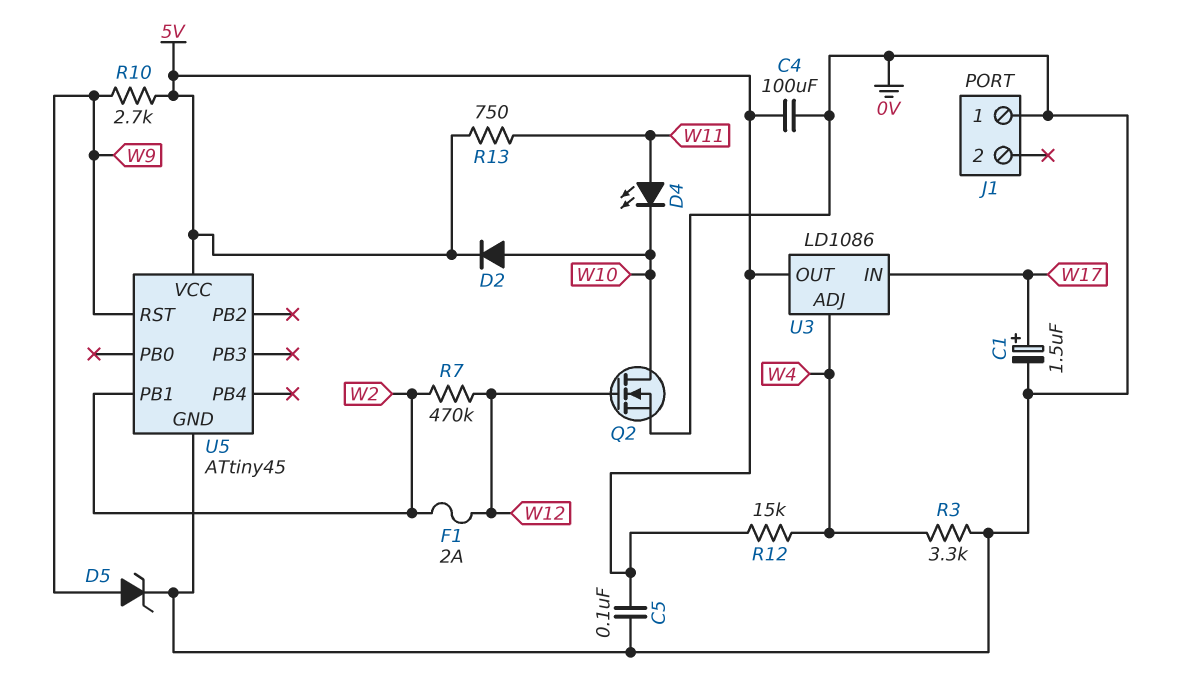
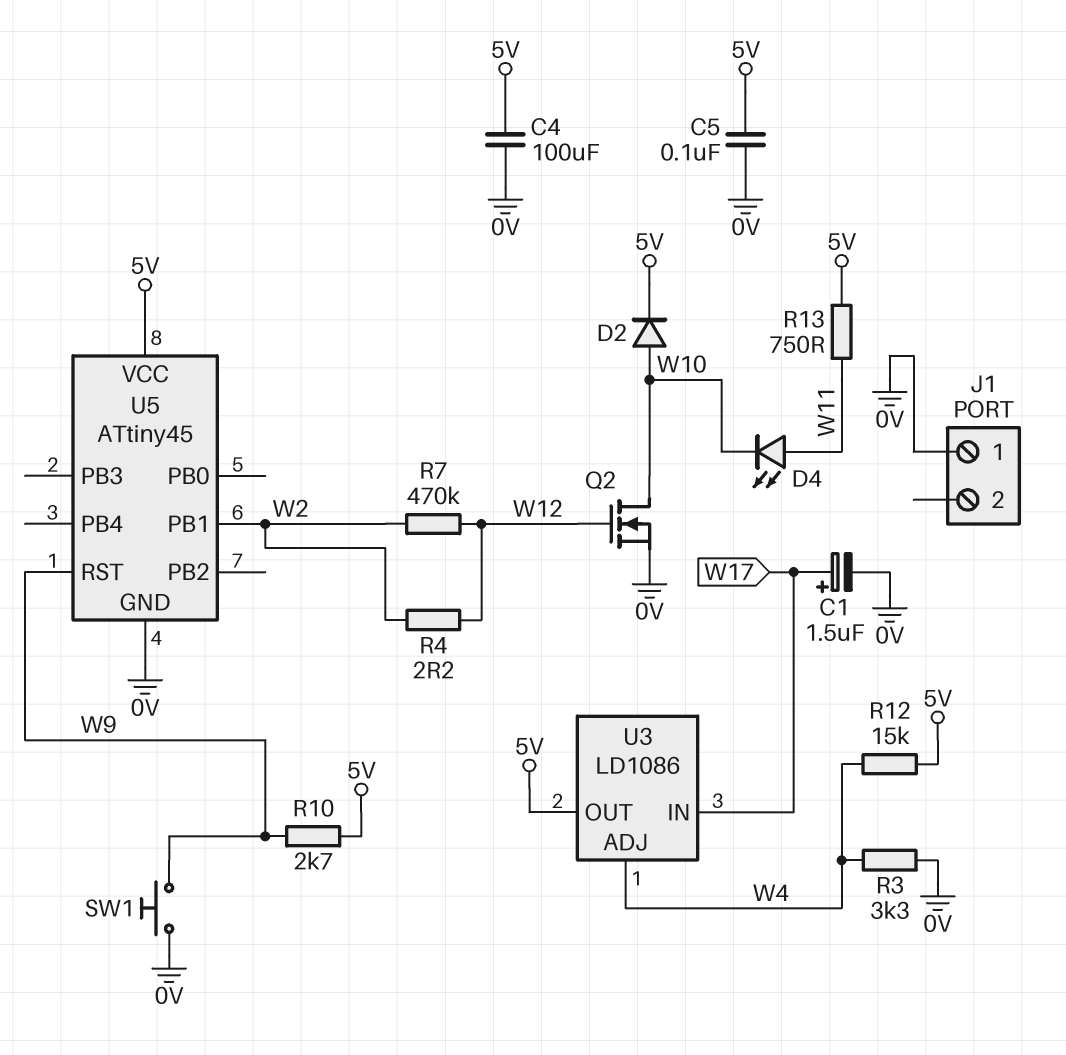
D5: zener (A W9, K 0V) -> none
F1: 2A (W2, W12) -> none
R4: none -> 2.2 (W2, W12)
SW1: none -> button (0V, W9)

